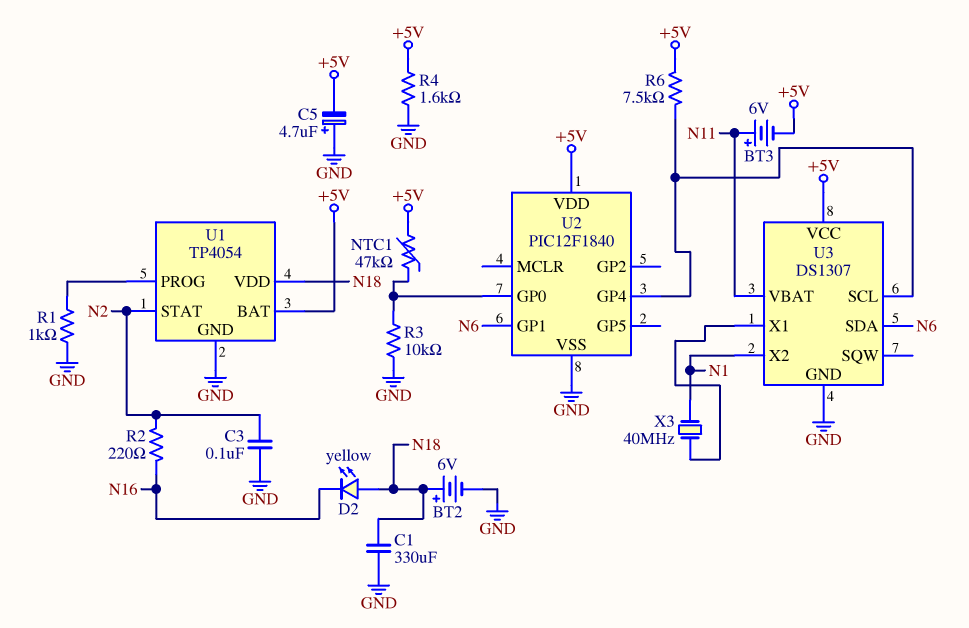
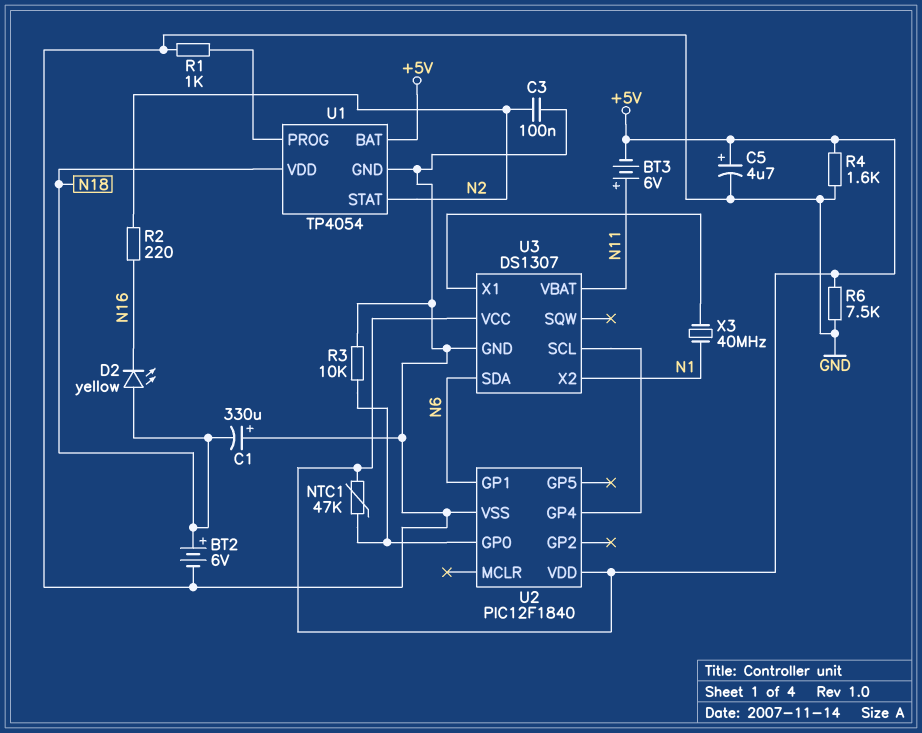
C1: 330uF (GND, N18) -> 330uF (plus GND, minus N18)
C5: 4.7uF (plus GND, minus +5V) -> 4.7uF (plus +5V, minus GND)
R6: 7.5k (+5V, U2/GP4) -> 7.5k (+5V, GND)

